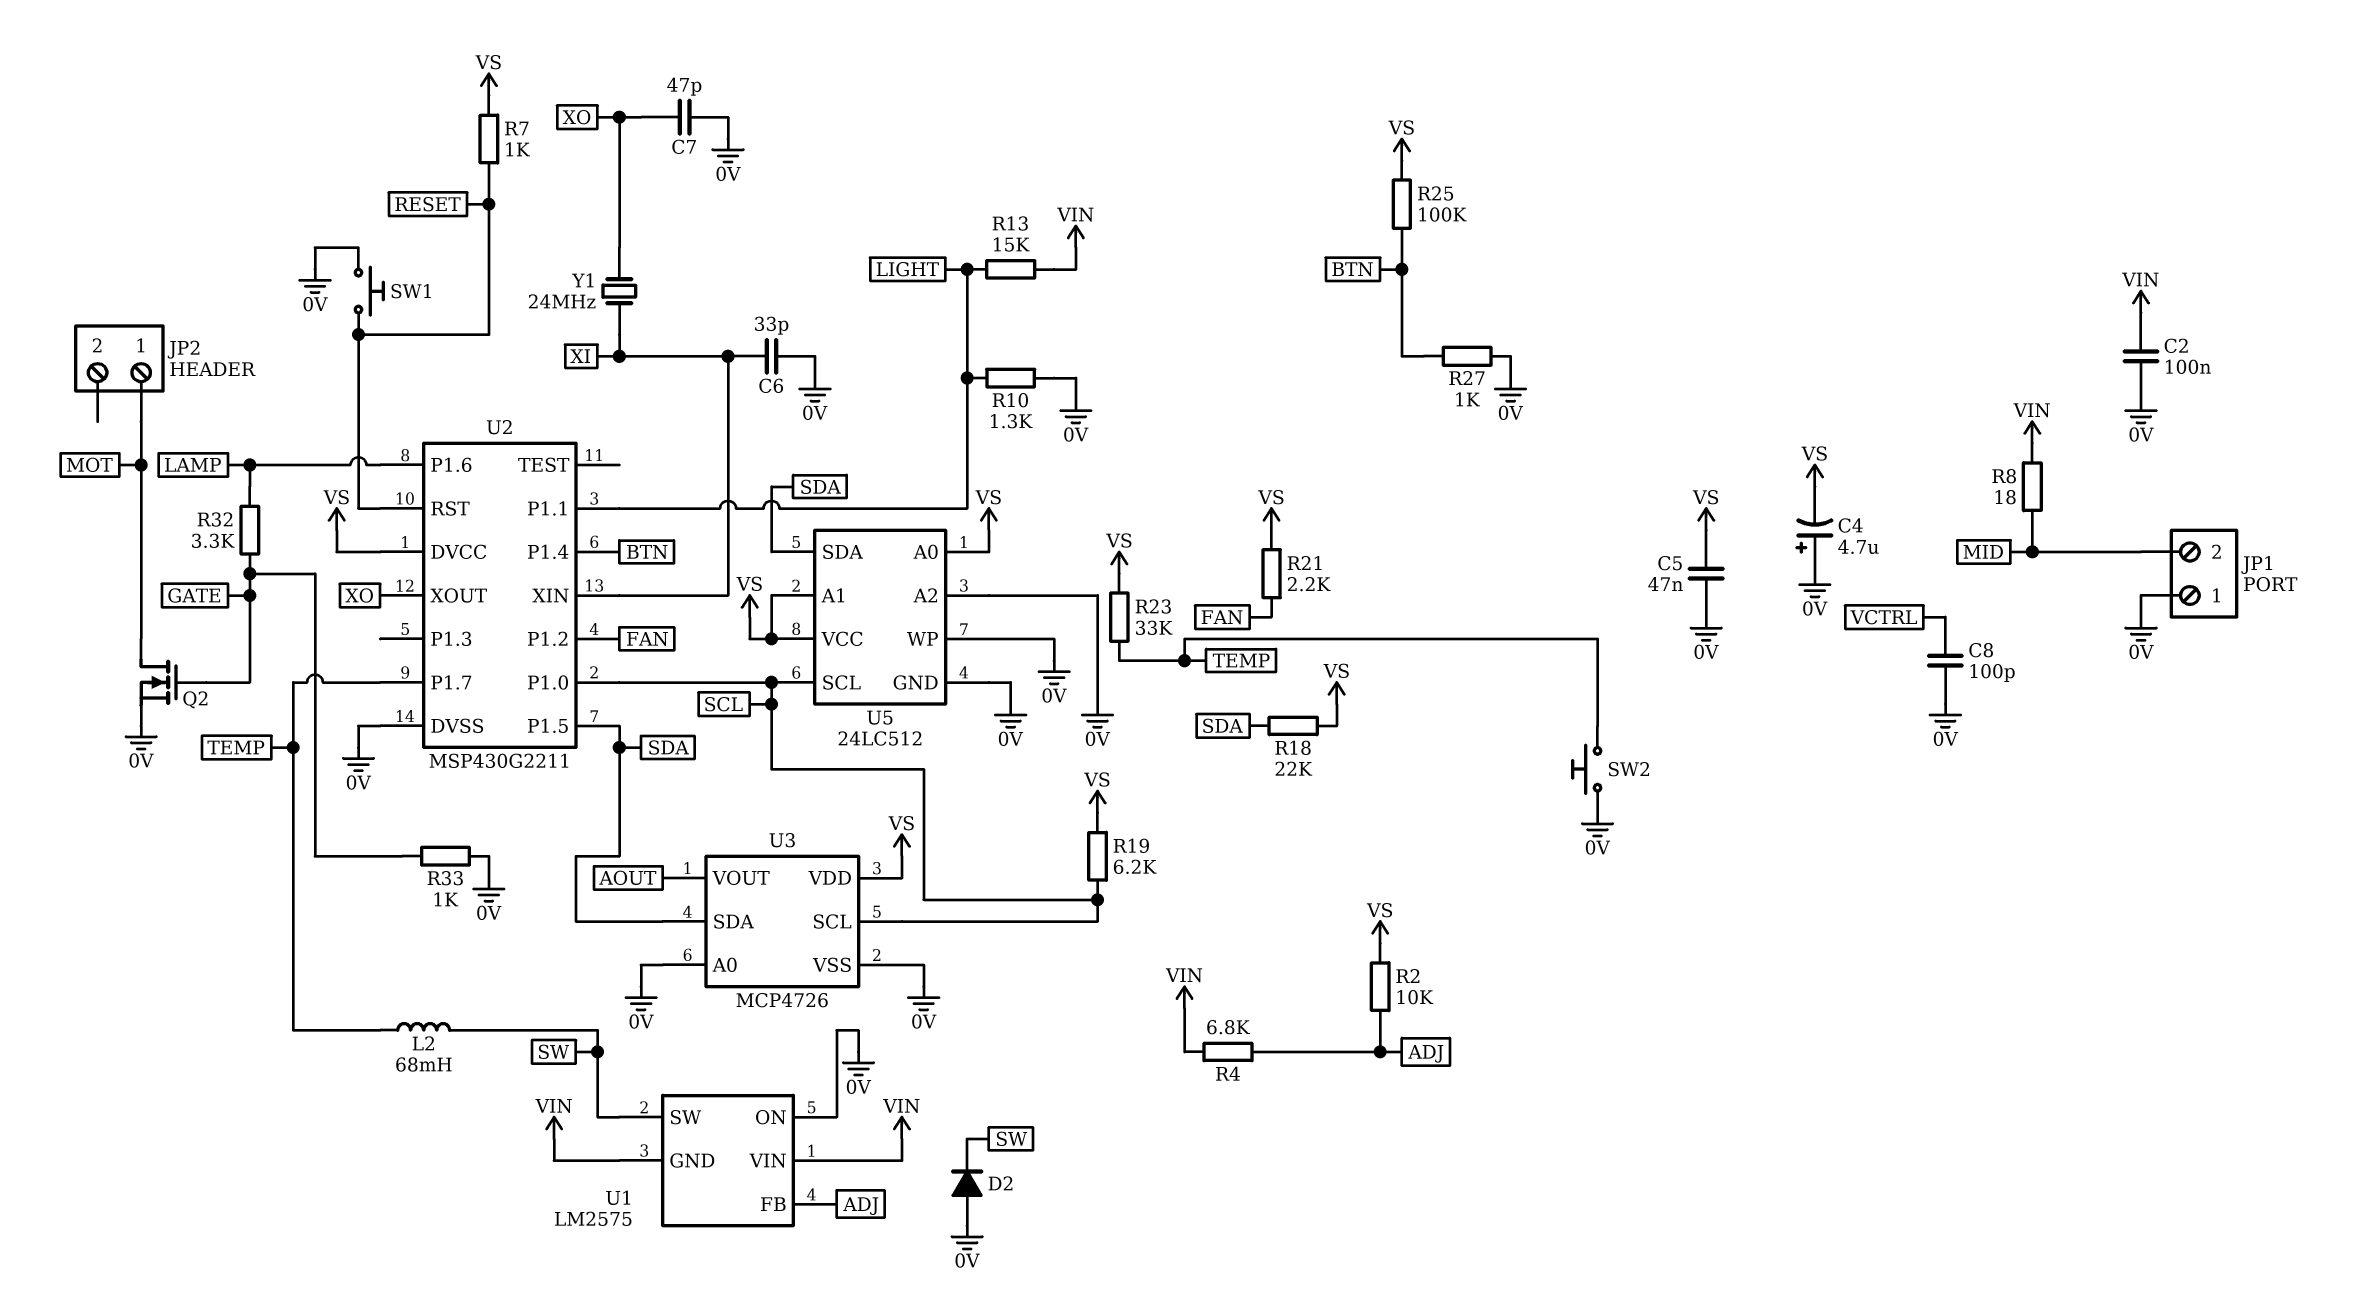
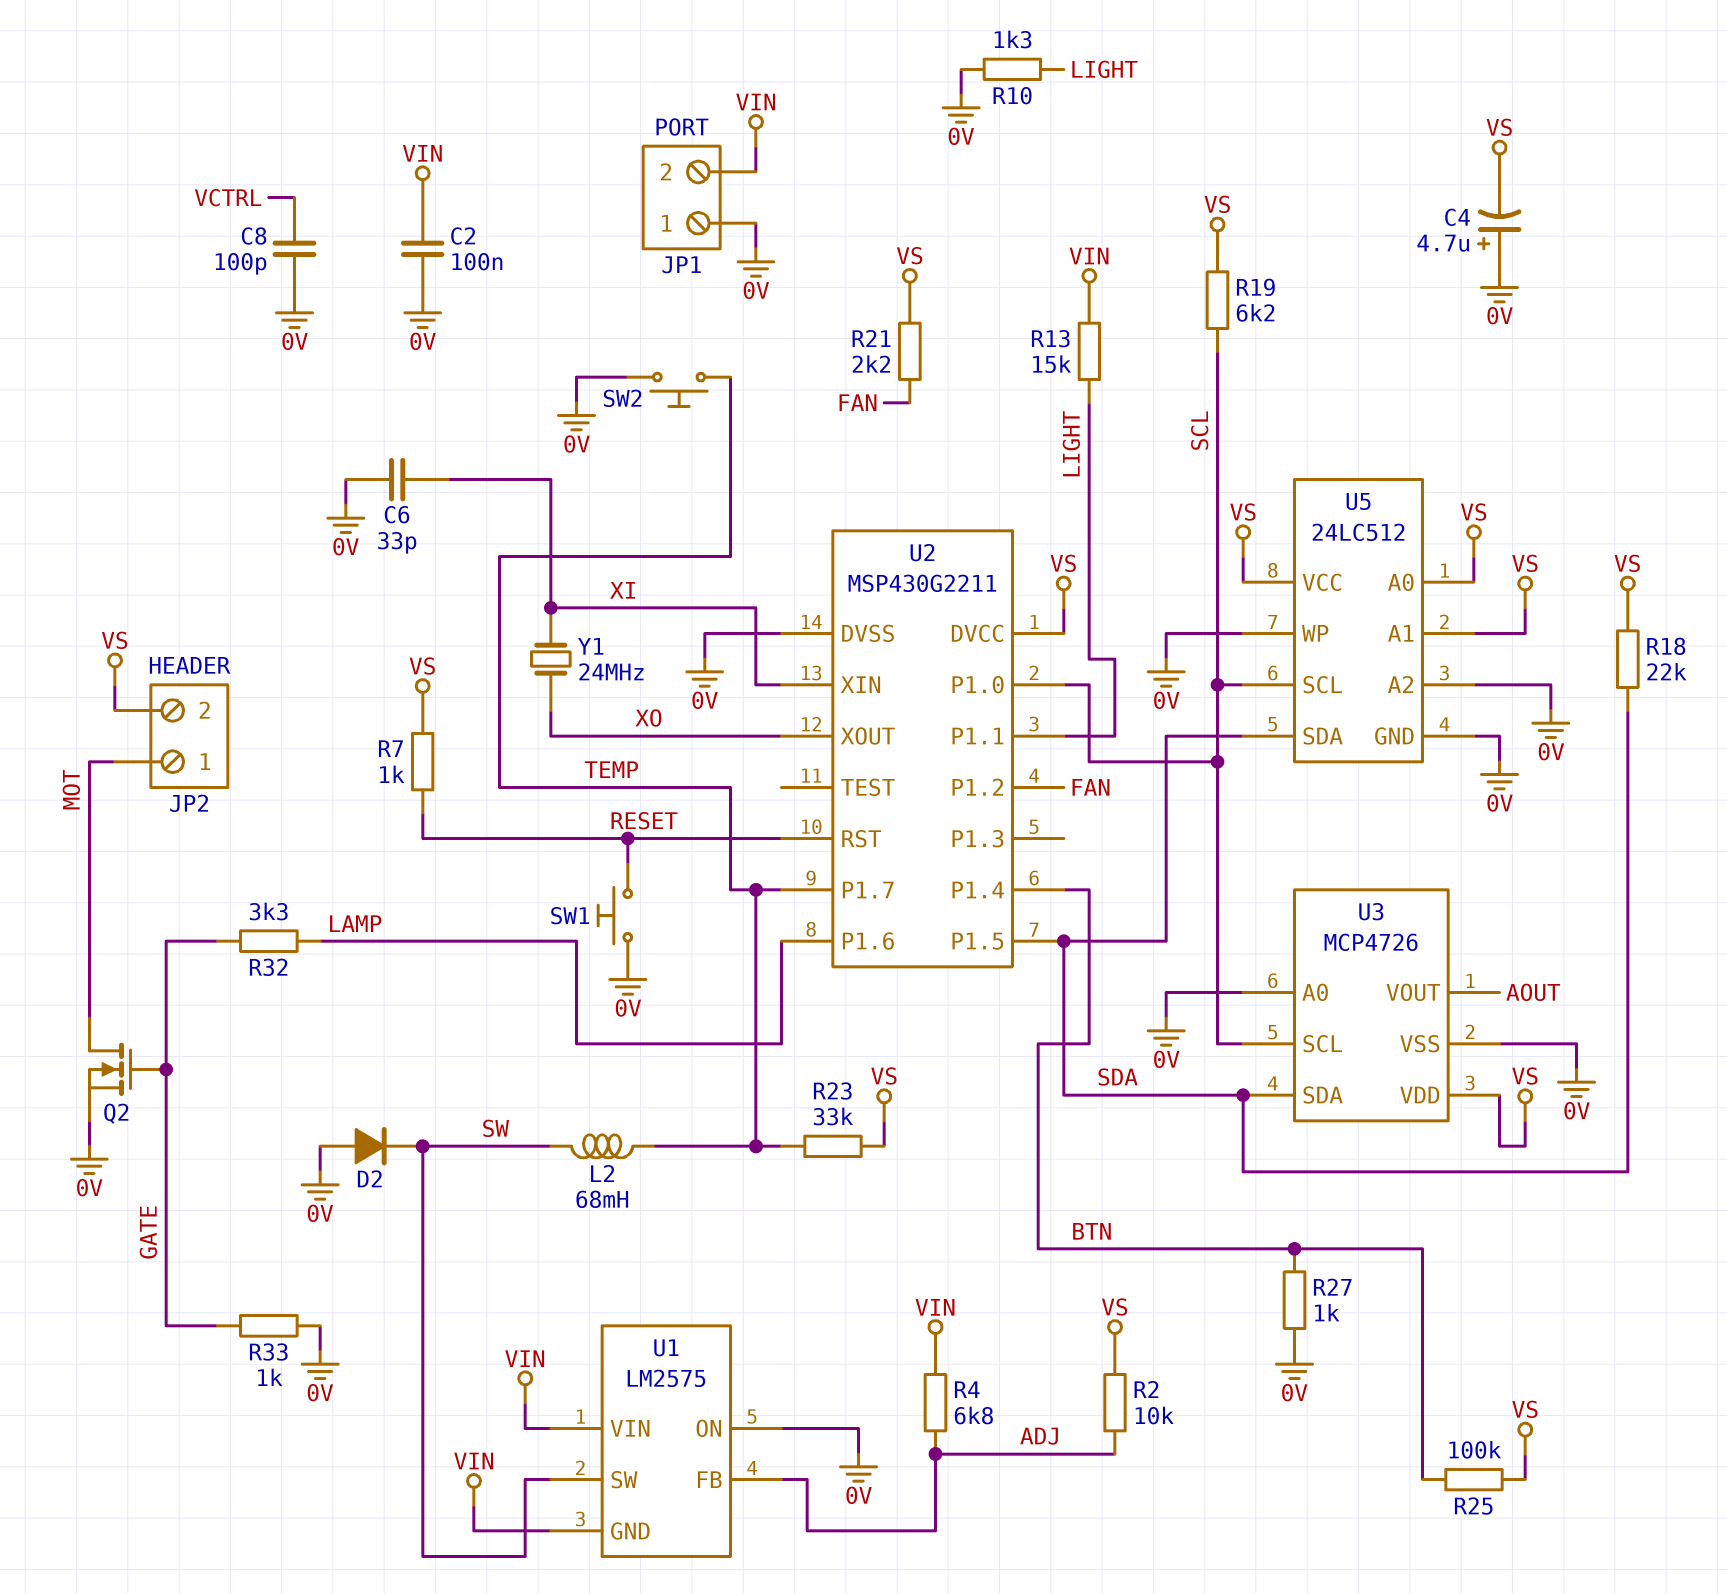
C5: 47nF (0V, VS) -> none
C7: 47pF (0V, XO) -> none
JP1 pin 2: MID -> VIN
JP2 pin 2: none -> VS
R8: 18 (MID, VIN) -> none

